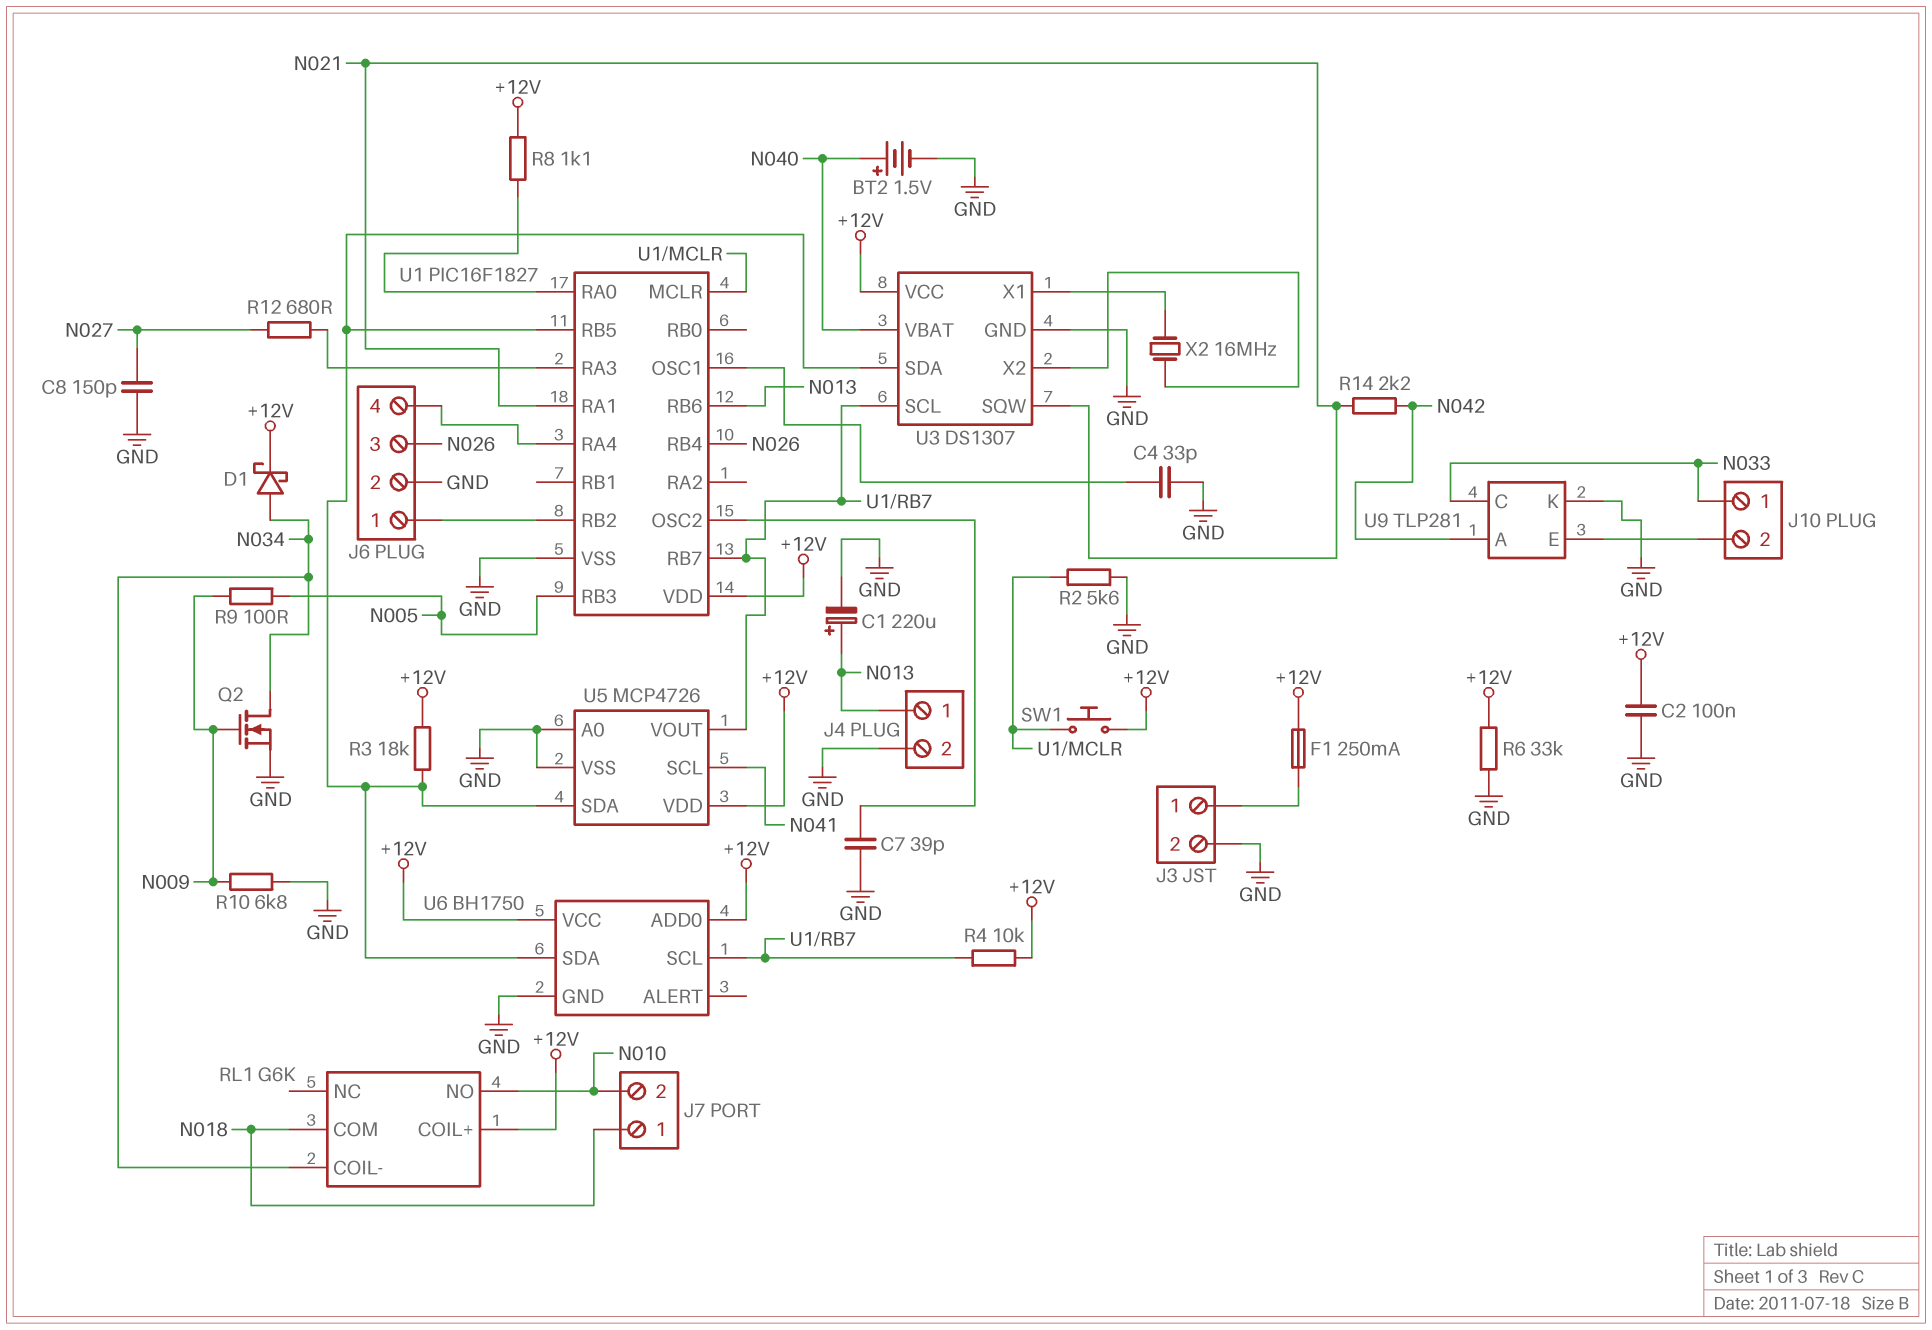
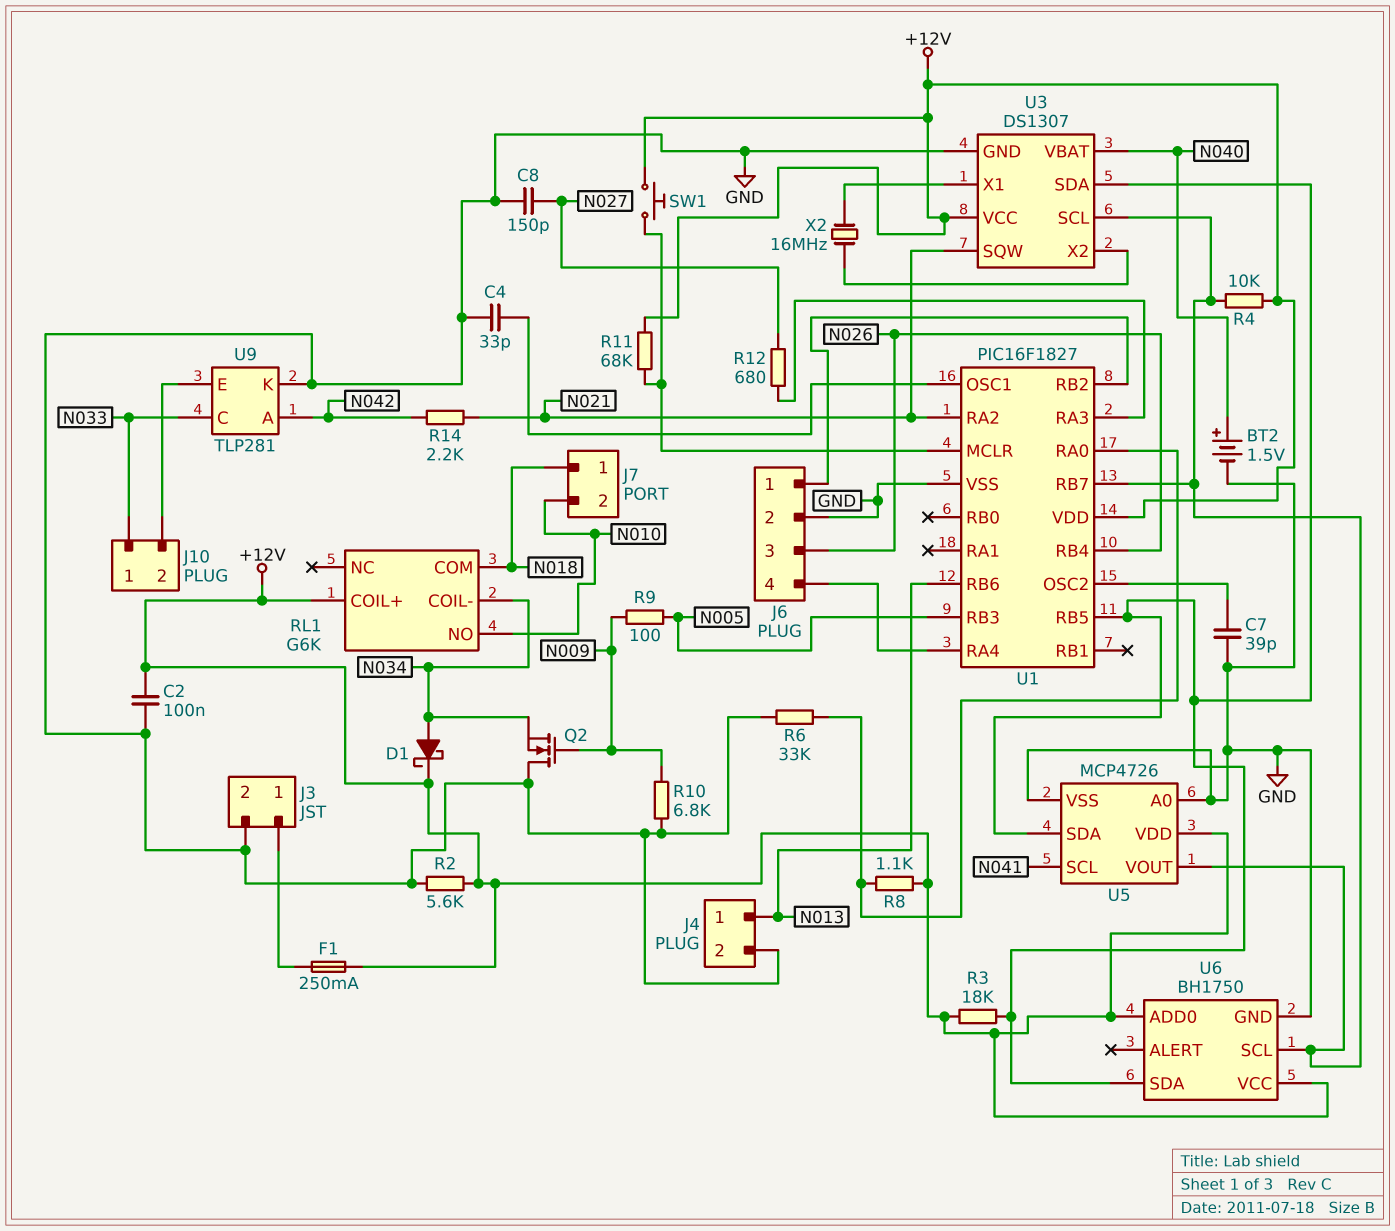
C1: 220uF (plus N013, minus GND) -> none
Q2: NMOS (G N009, D N034, S GND) -> NMOS (G N009, D GND, S N034)
R2: 5.6k (GND, U1/MCLR) -> 5.6k (+12V, GND)
R6: 33k (+12V, GND) -> 33k (GND, U1/RA0)
R11: none -> 68k (+12V, U1/MCLR)
U1 pin RA1: N021 -> none
U1 pin RA2: none -> N021

